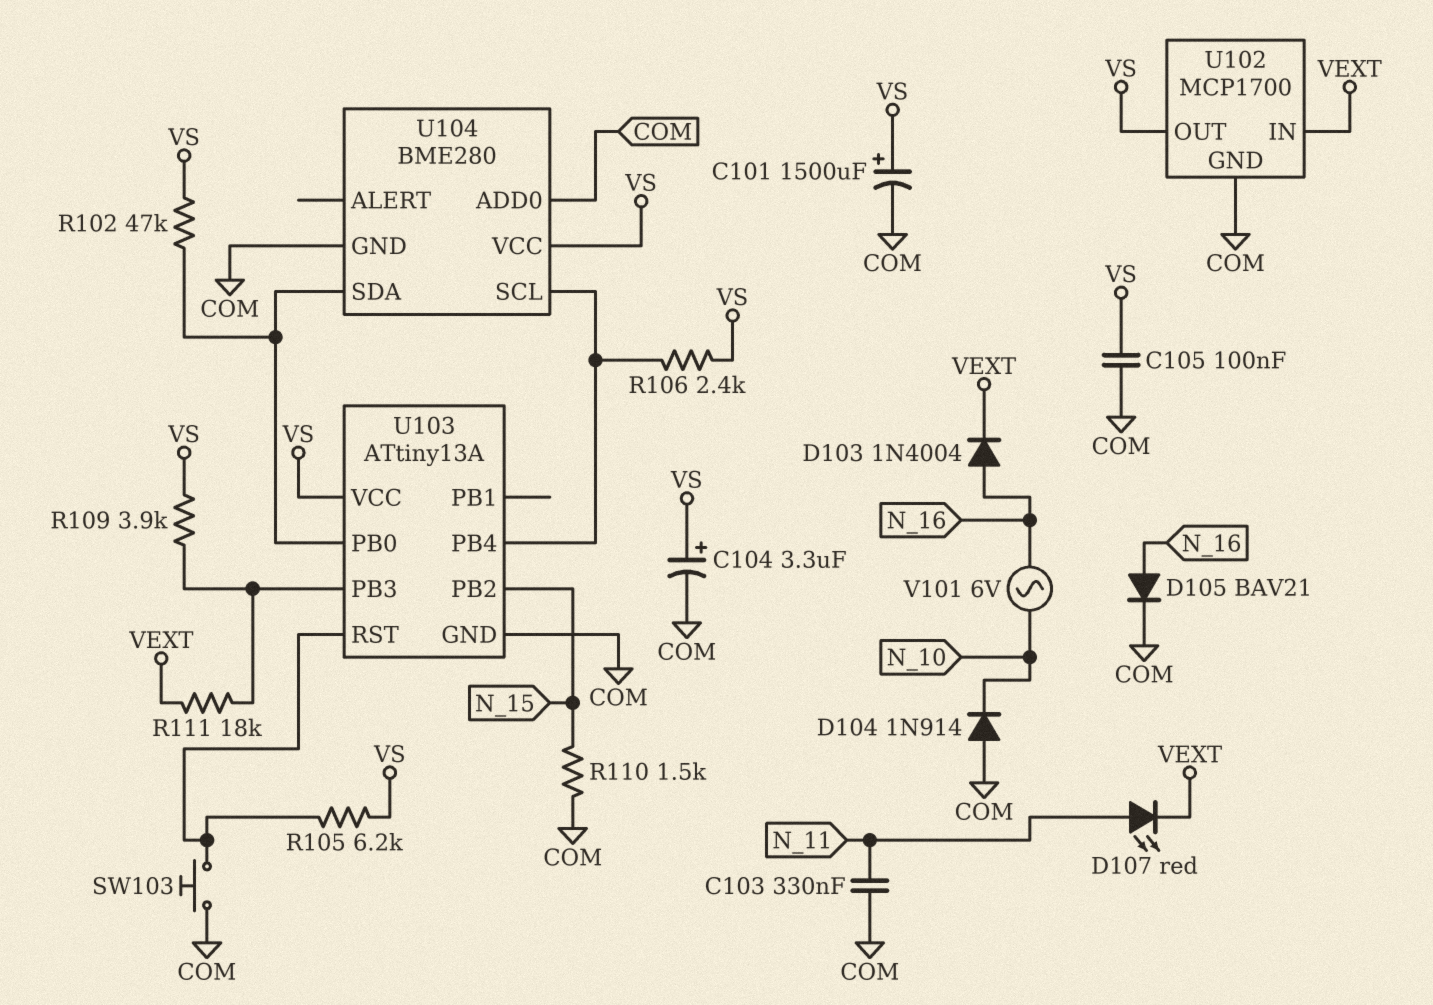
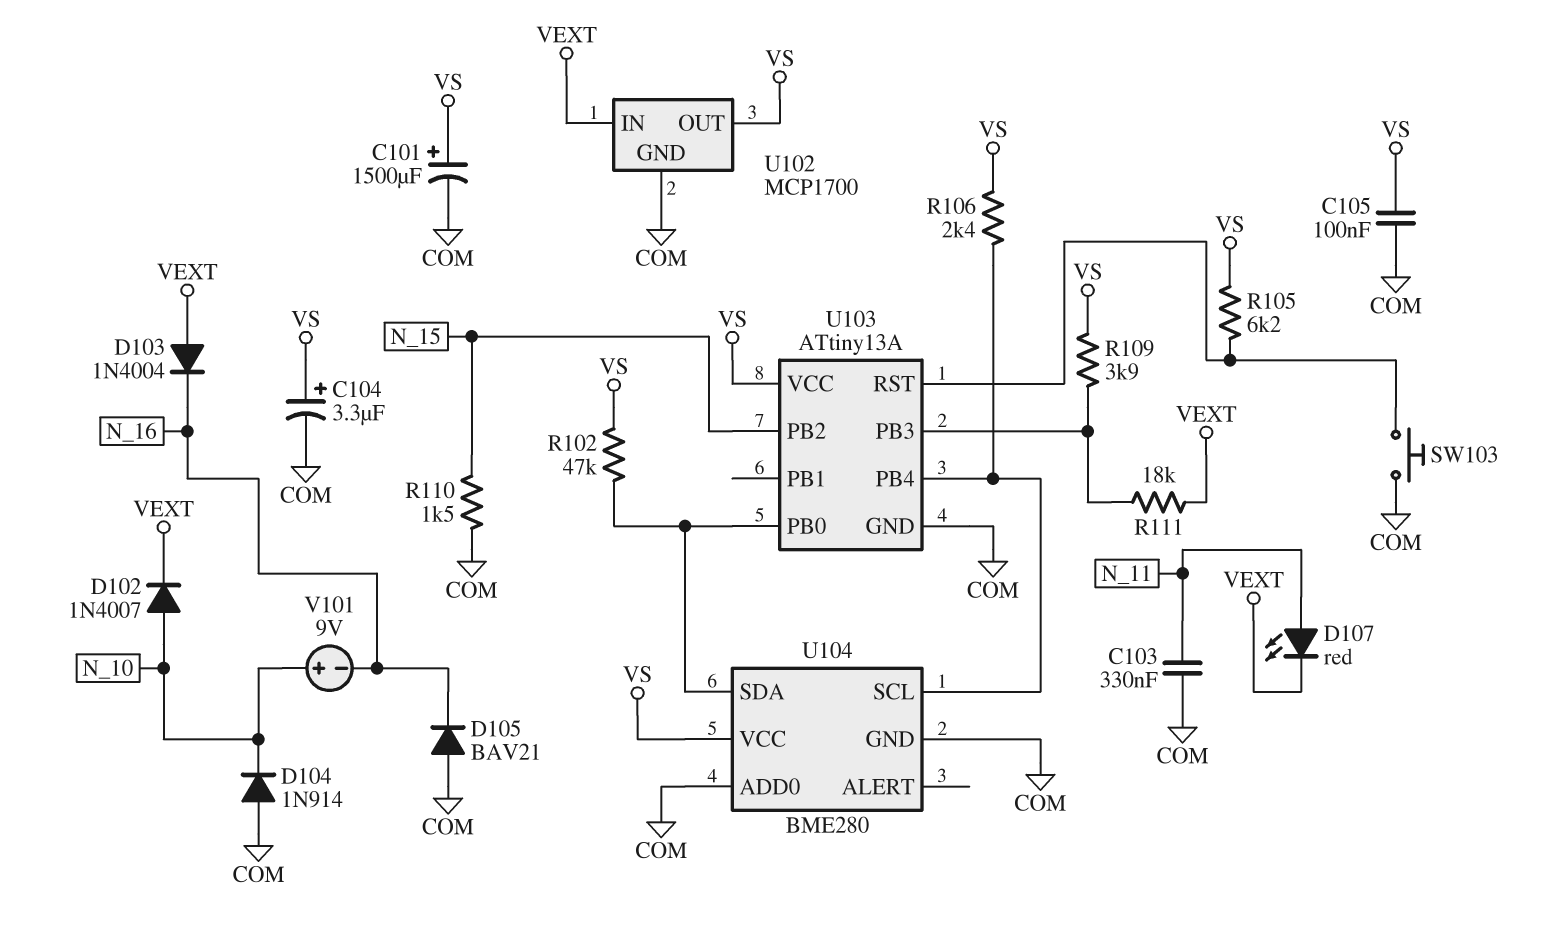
D102: none -> diode 1N4007 (A N_10, K VEXT)
D103: diode 1N4004 (A N_16, K VEXT) -> diode 1N4004 (A VEXT, K N_16)
D105: diode BAV21 (A N_16, K COM) -> diode BAV21 (A COM, K N_16)
V101: AC 6V (N_10, N_16) -> 9V (plus N_10, minus N_16)

